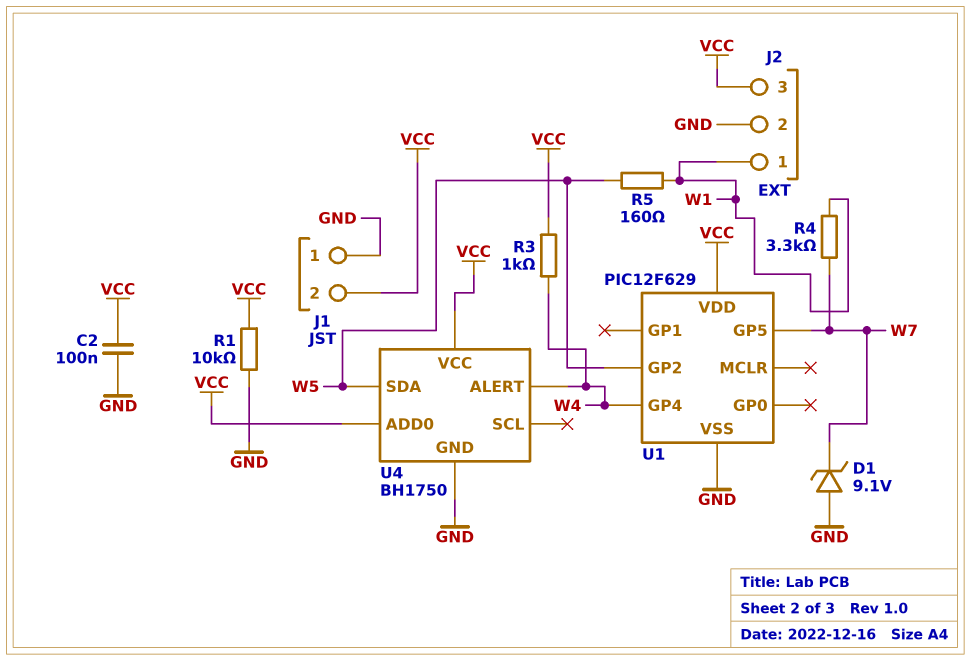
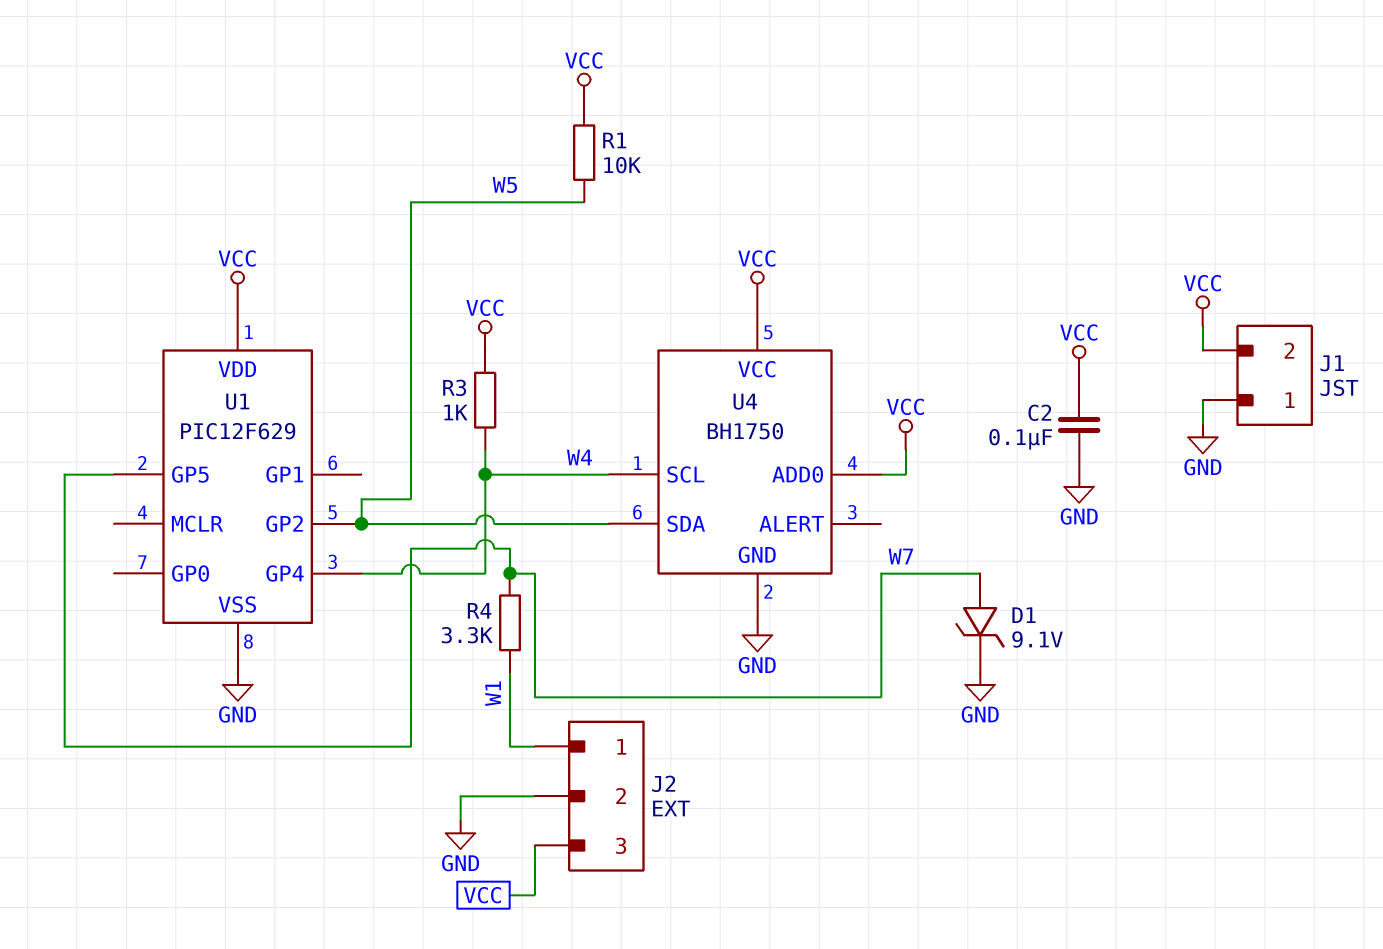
D1: zener 9.1V (A GND, K W7) -> zener 9.1V (A W7, K GND)
R1: 10k (GND, VCC) -> 10k (VCC, W5)
R5: 160 (W1, W5) -> none
U4 pin ALERT: W4 -> none
U4 pin SCL: none -> W4

